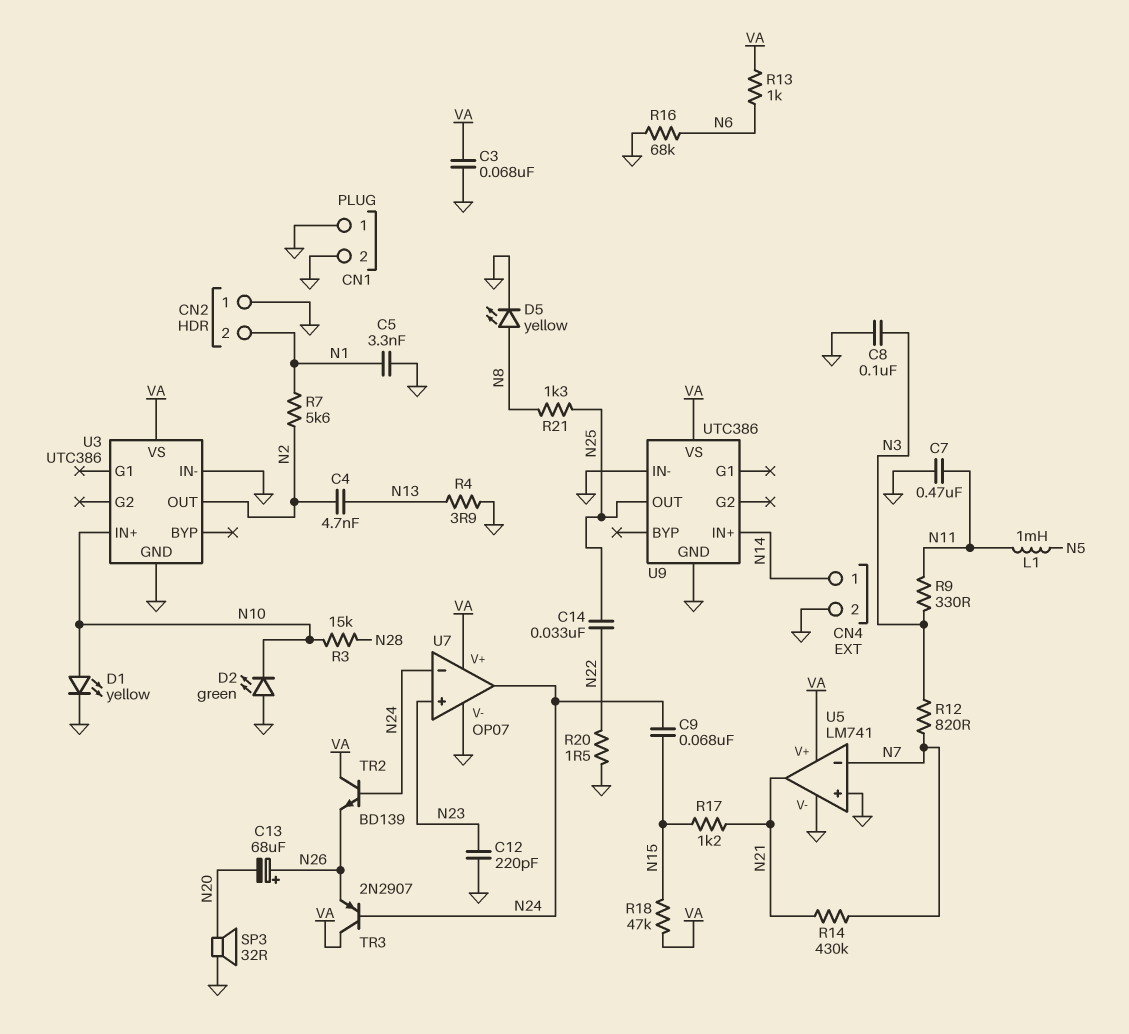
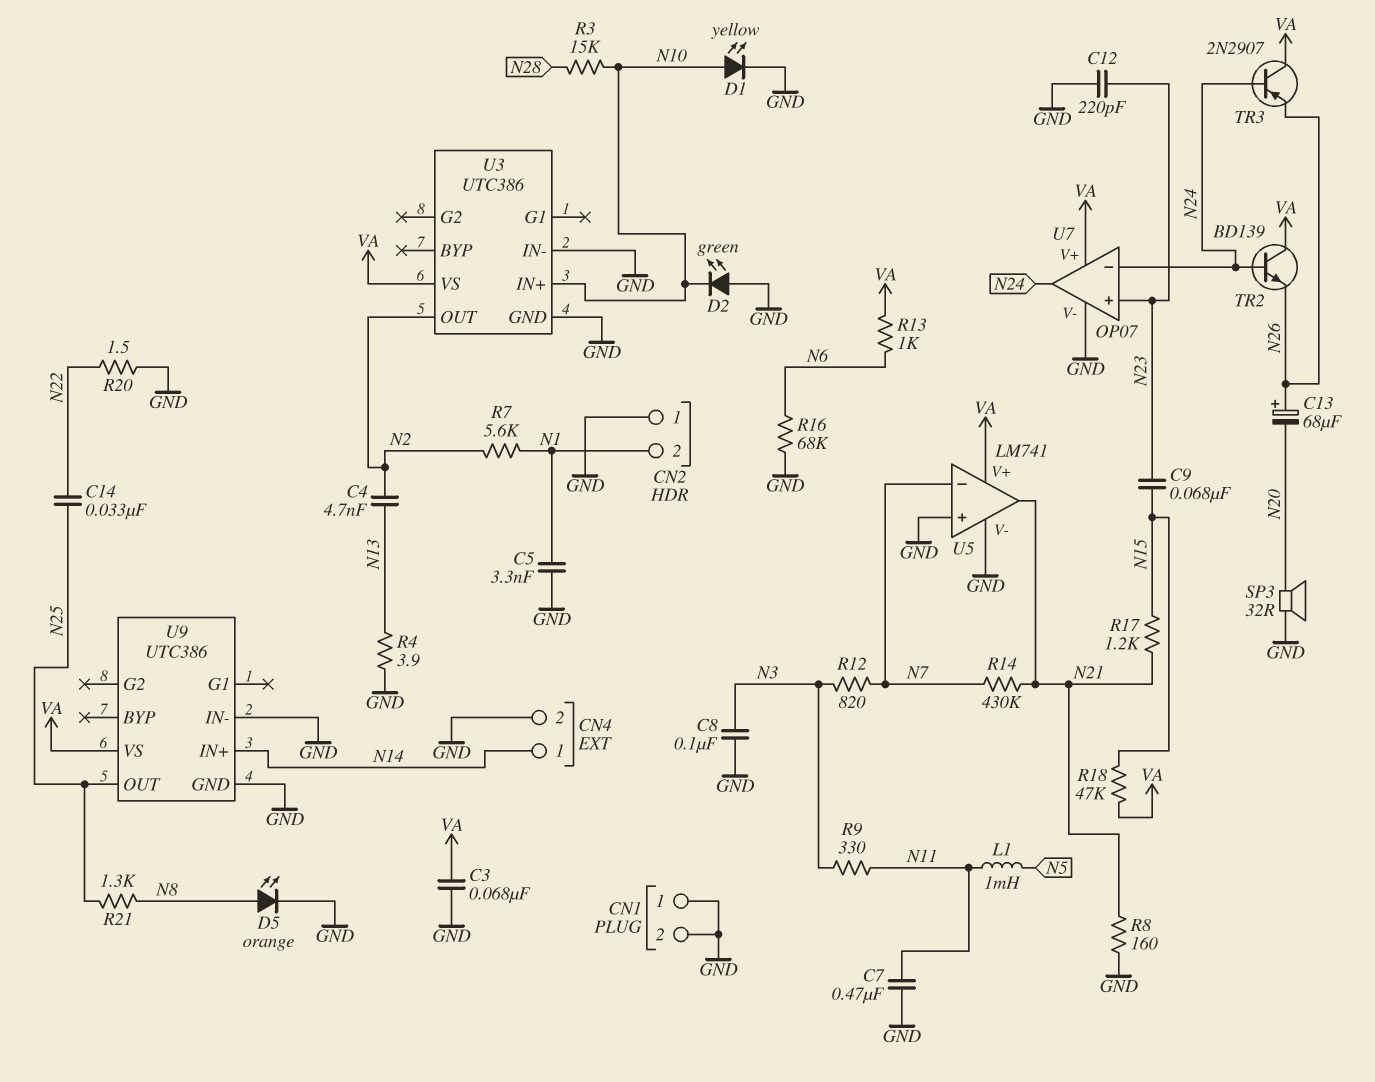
C9: 68nF (N15, N24) -> 68nF (N15, N23)
D5: LED yellow (A N8, K GND) -> LED orange (A N8, K GND)
R8: none -> 160 (GND, N21)

